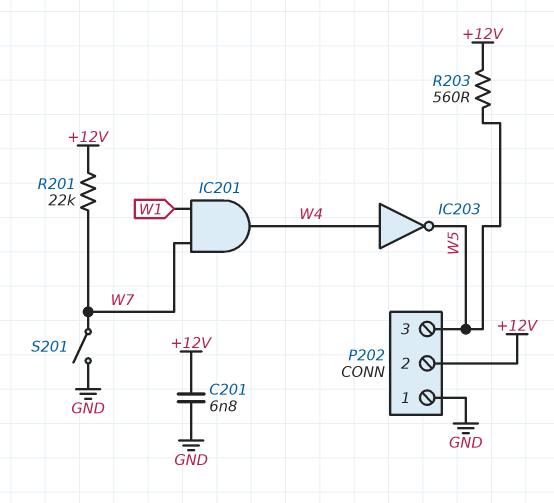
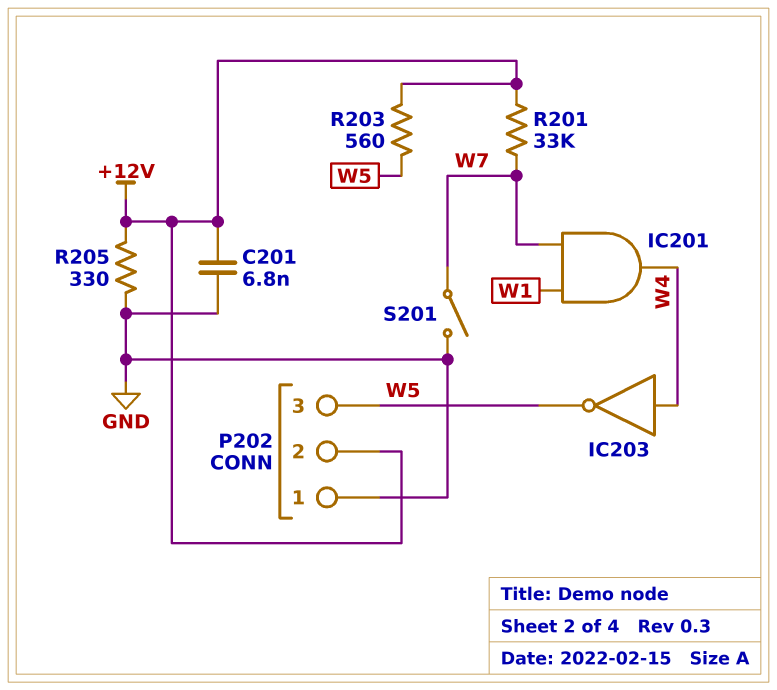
R201: 22k (+12V, W7) -> 33k (+12V, W7)
R205: none -> 330 (+12V, GND)

